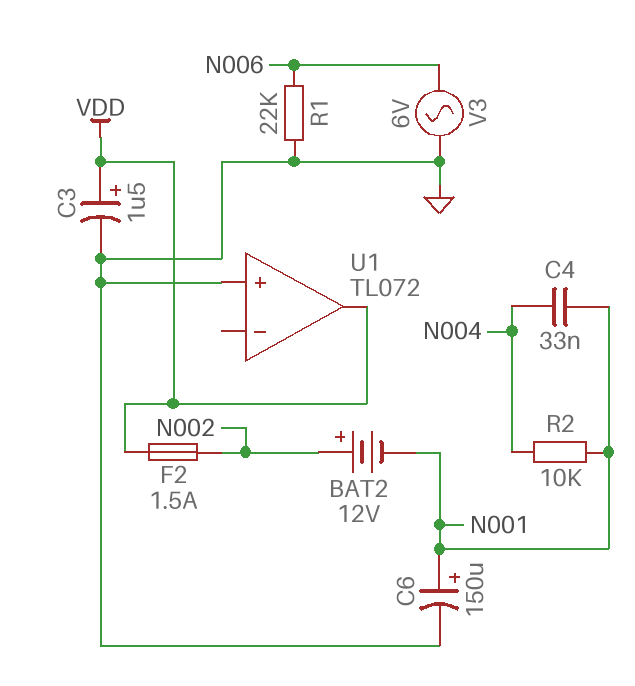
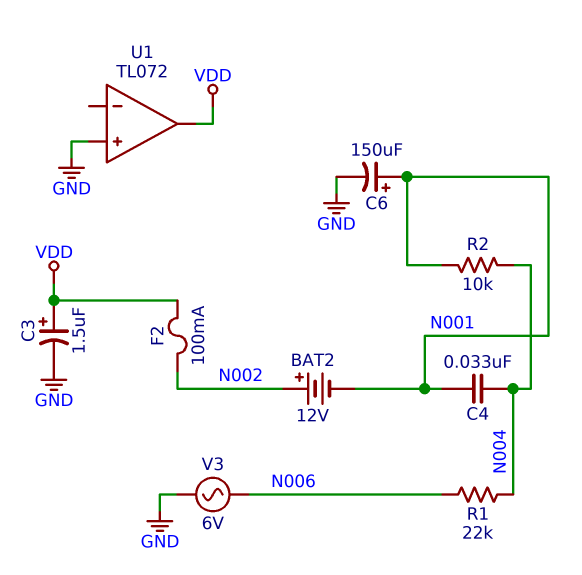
F2: 1.5A (N002, VDD) -> 100mA (N002, VDD)
R1: 22k (GND, N006) -> 22k (N004, N006)

